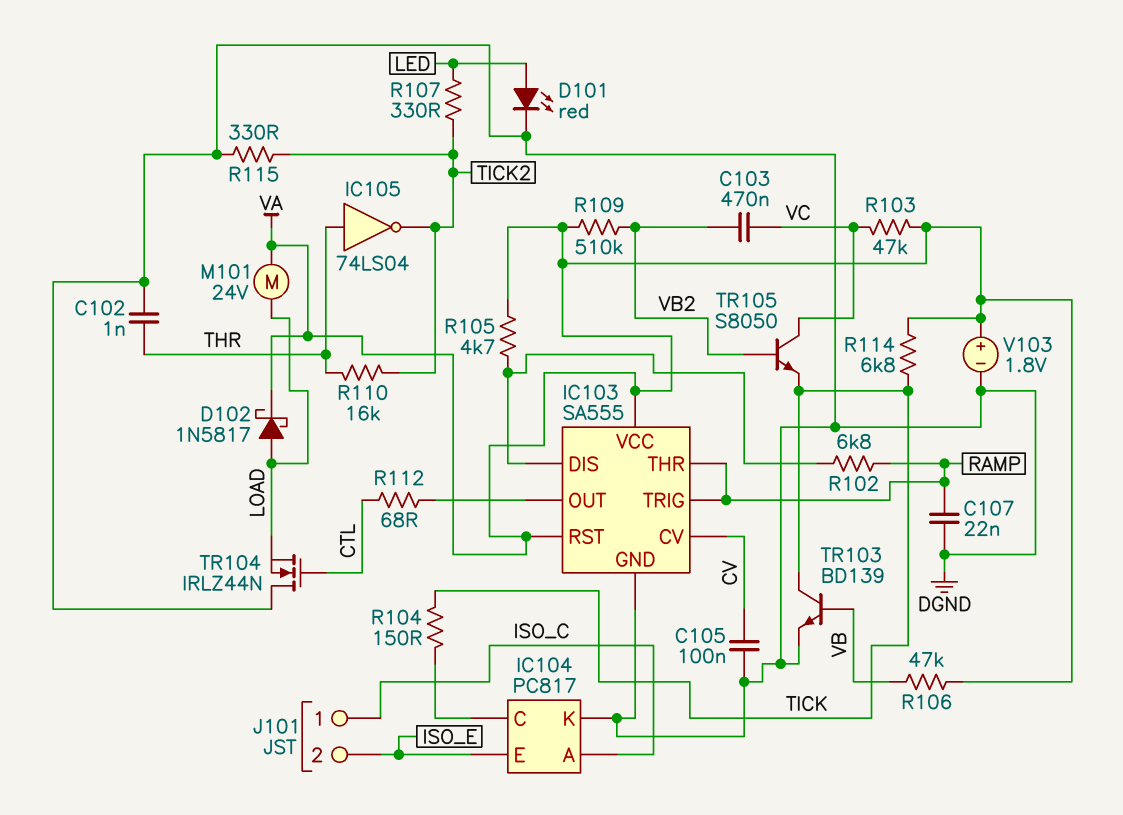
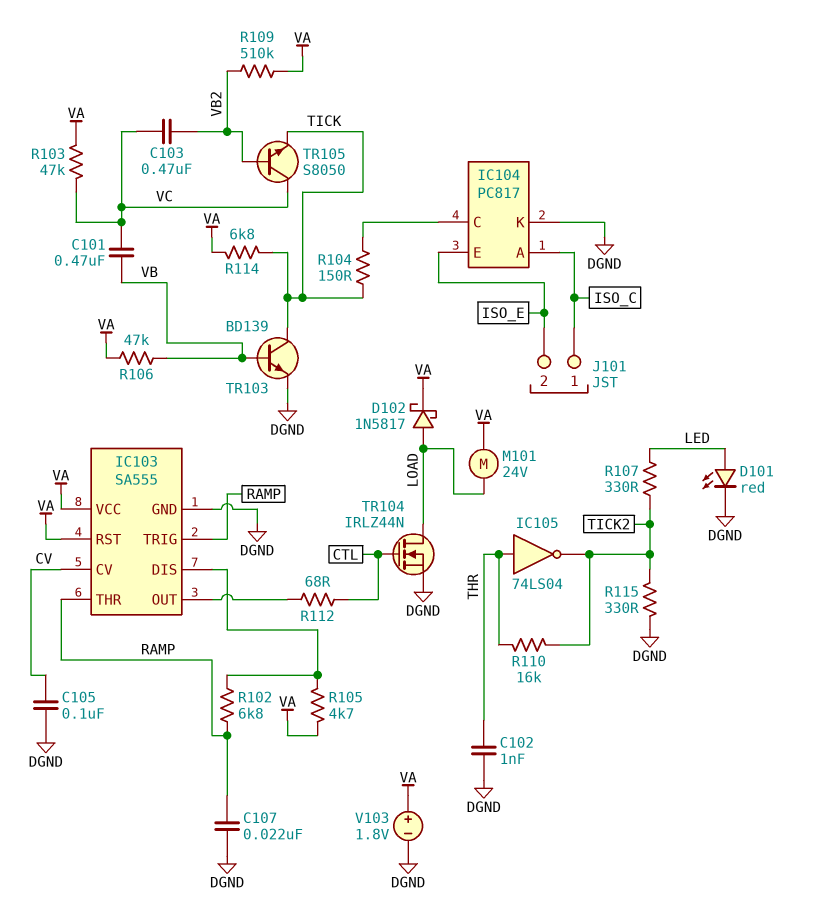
C101: none -> 470nF (VB, VC)
TR104: NMOS IRLZ44N (G CTL, D DGND, S LOAD) -> NMOS IRLZ44N (G CTL, D LOAD, S DGND)

